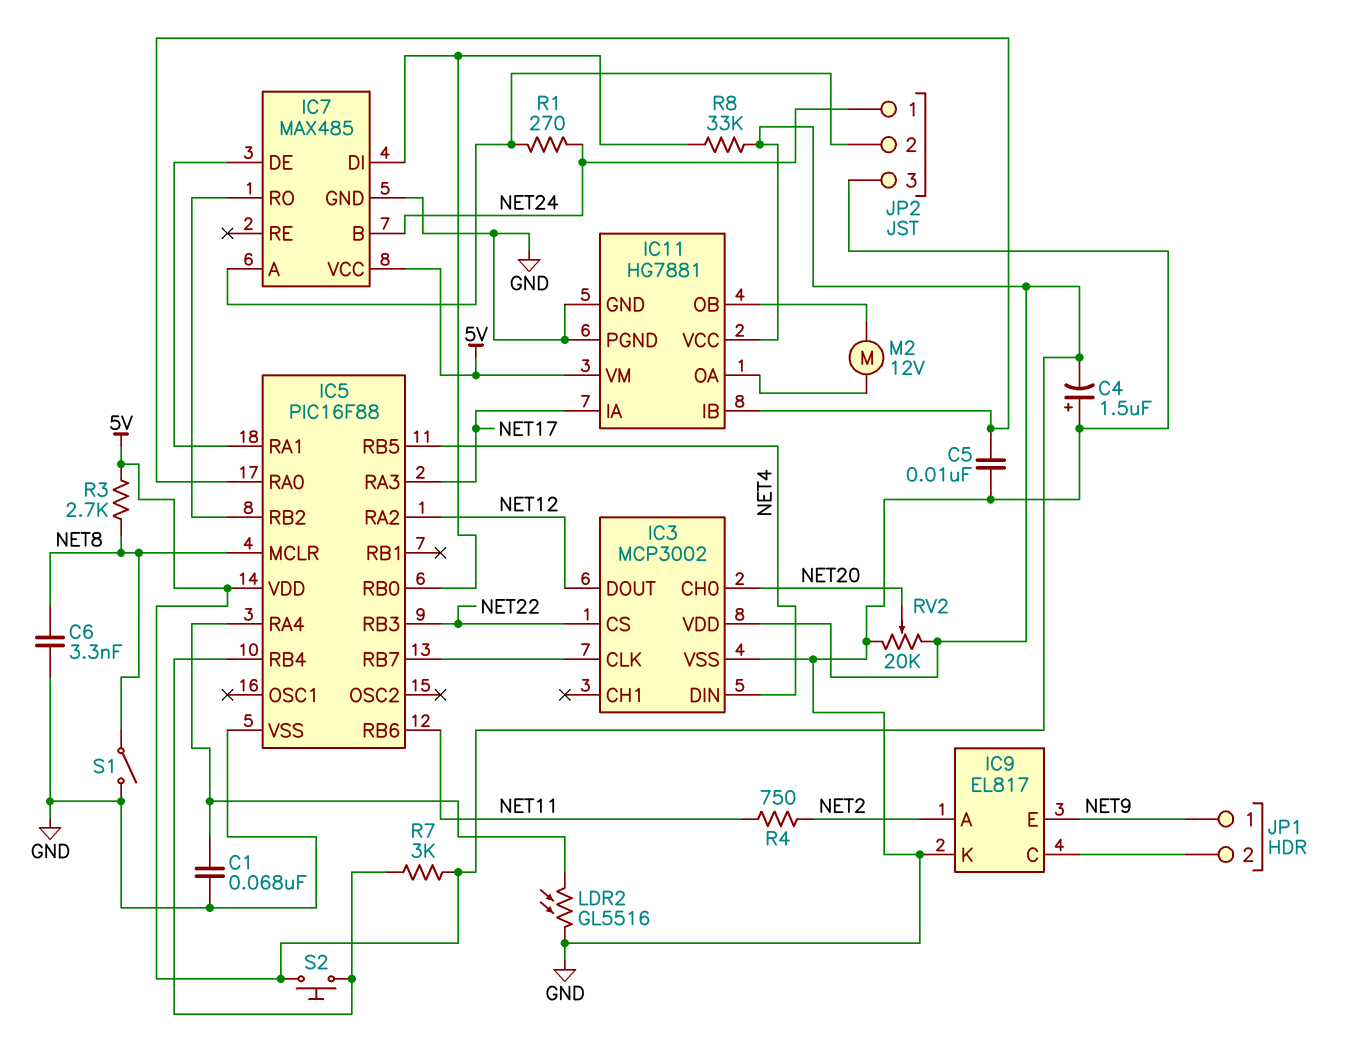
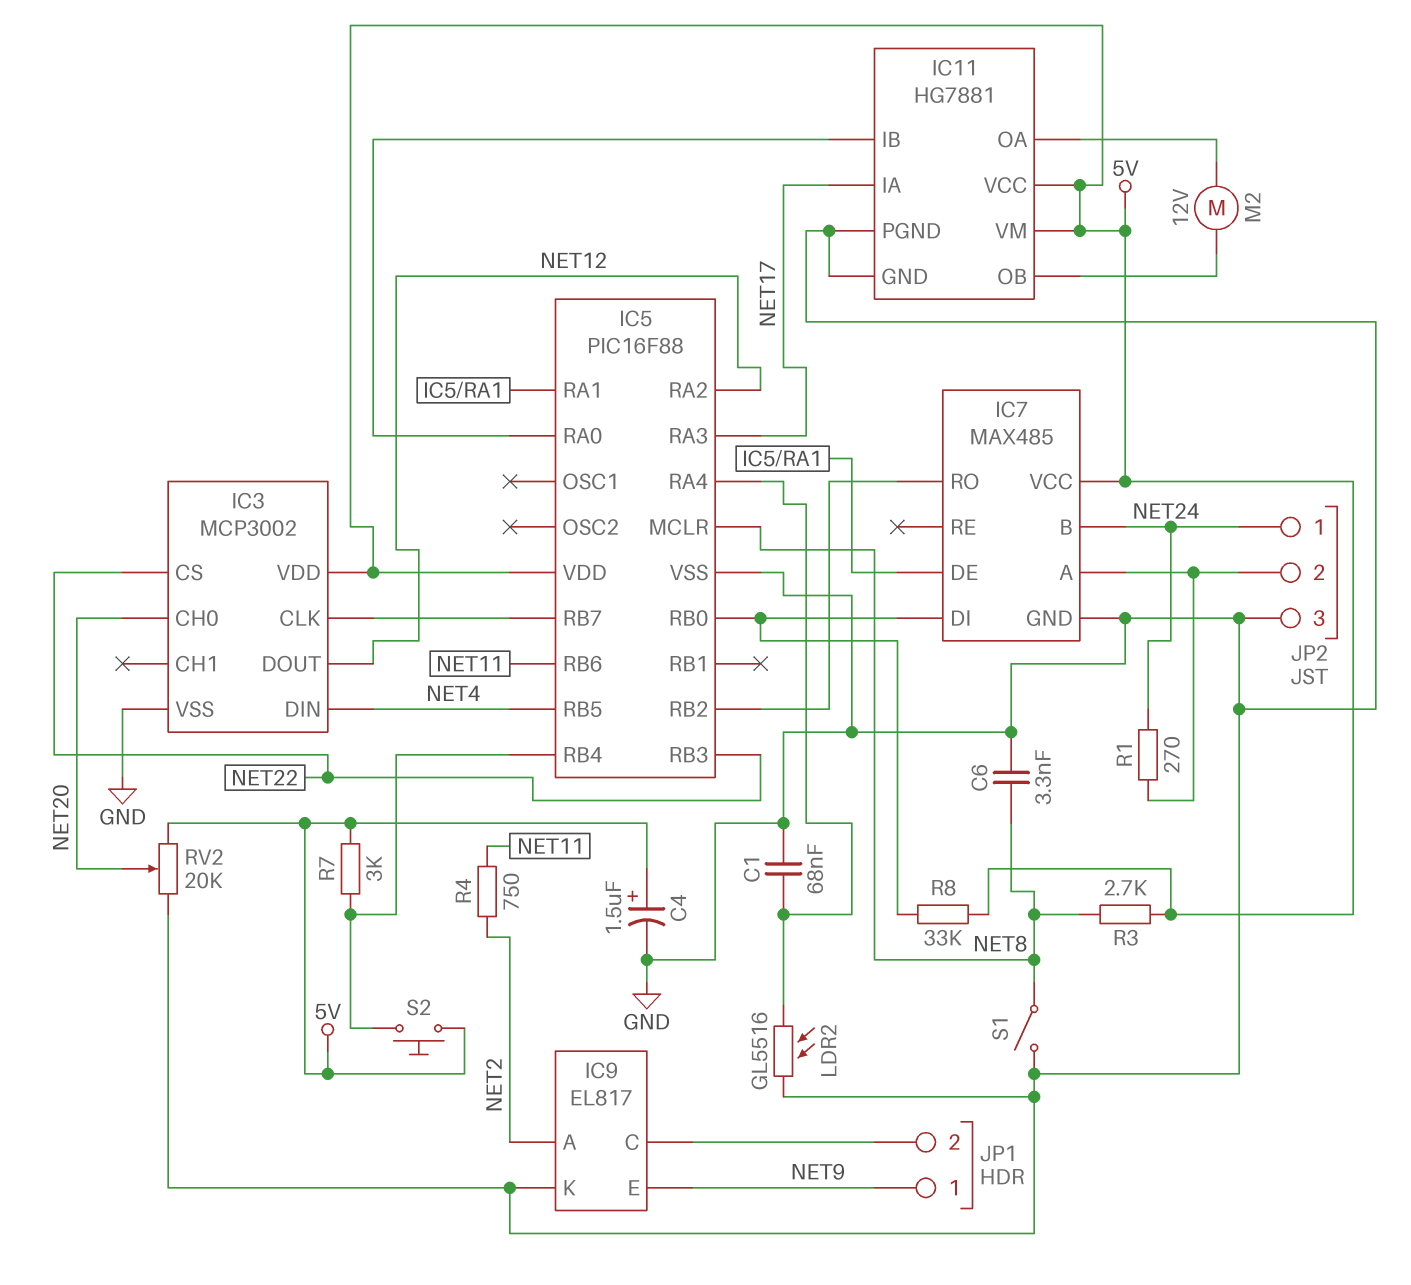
C4: 1.5uF (plus GND, minus 5V) -> 1.5uF (plus 5V, minus GND)
C5: 10nF (GND, IC5/RA0) -> none

